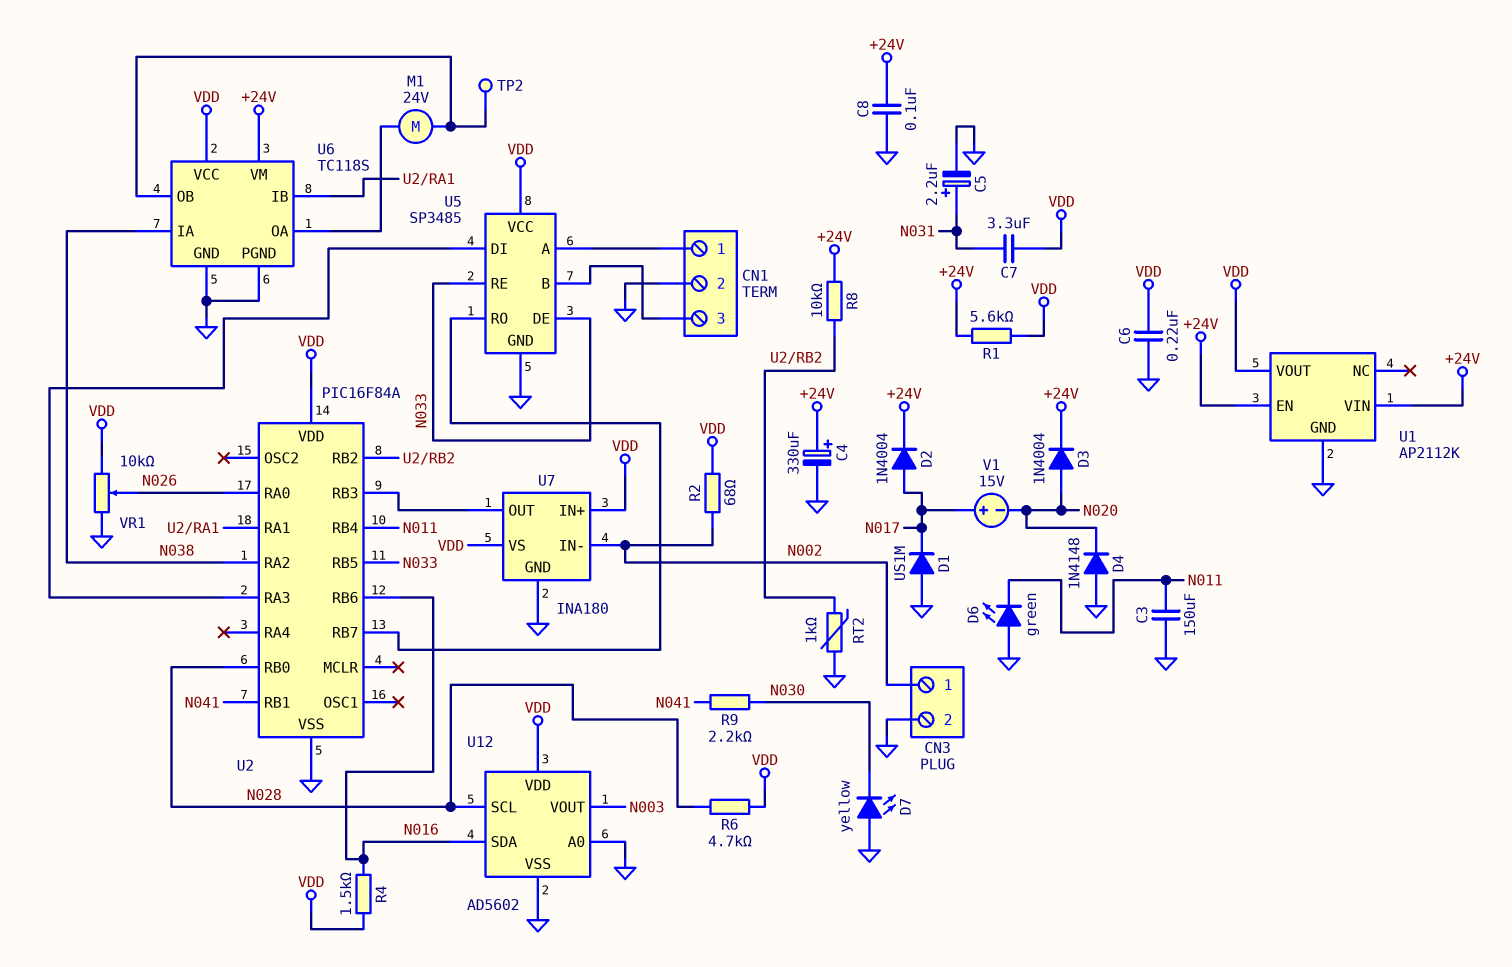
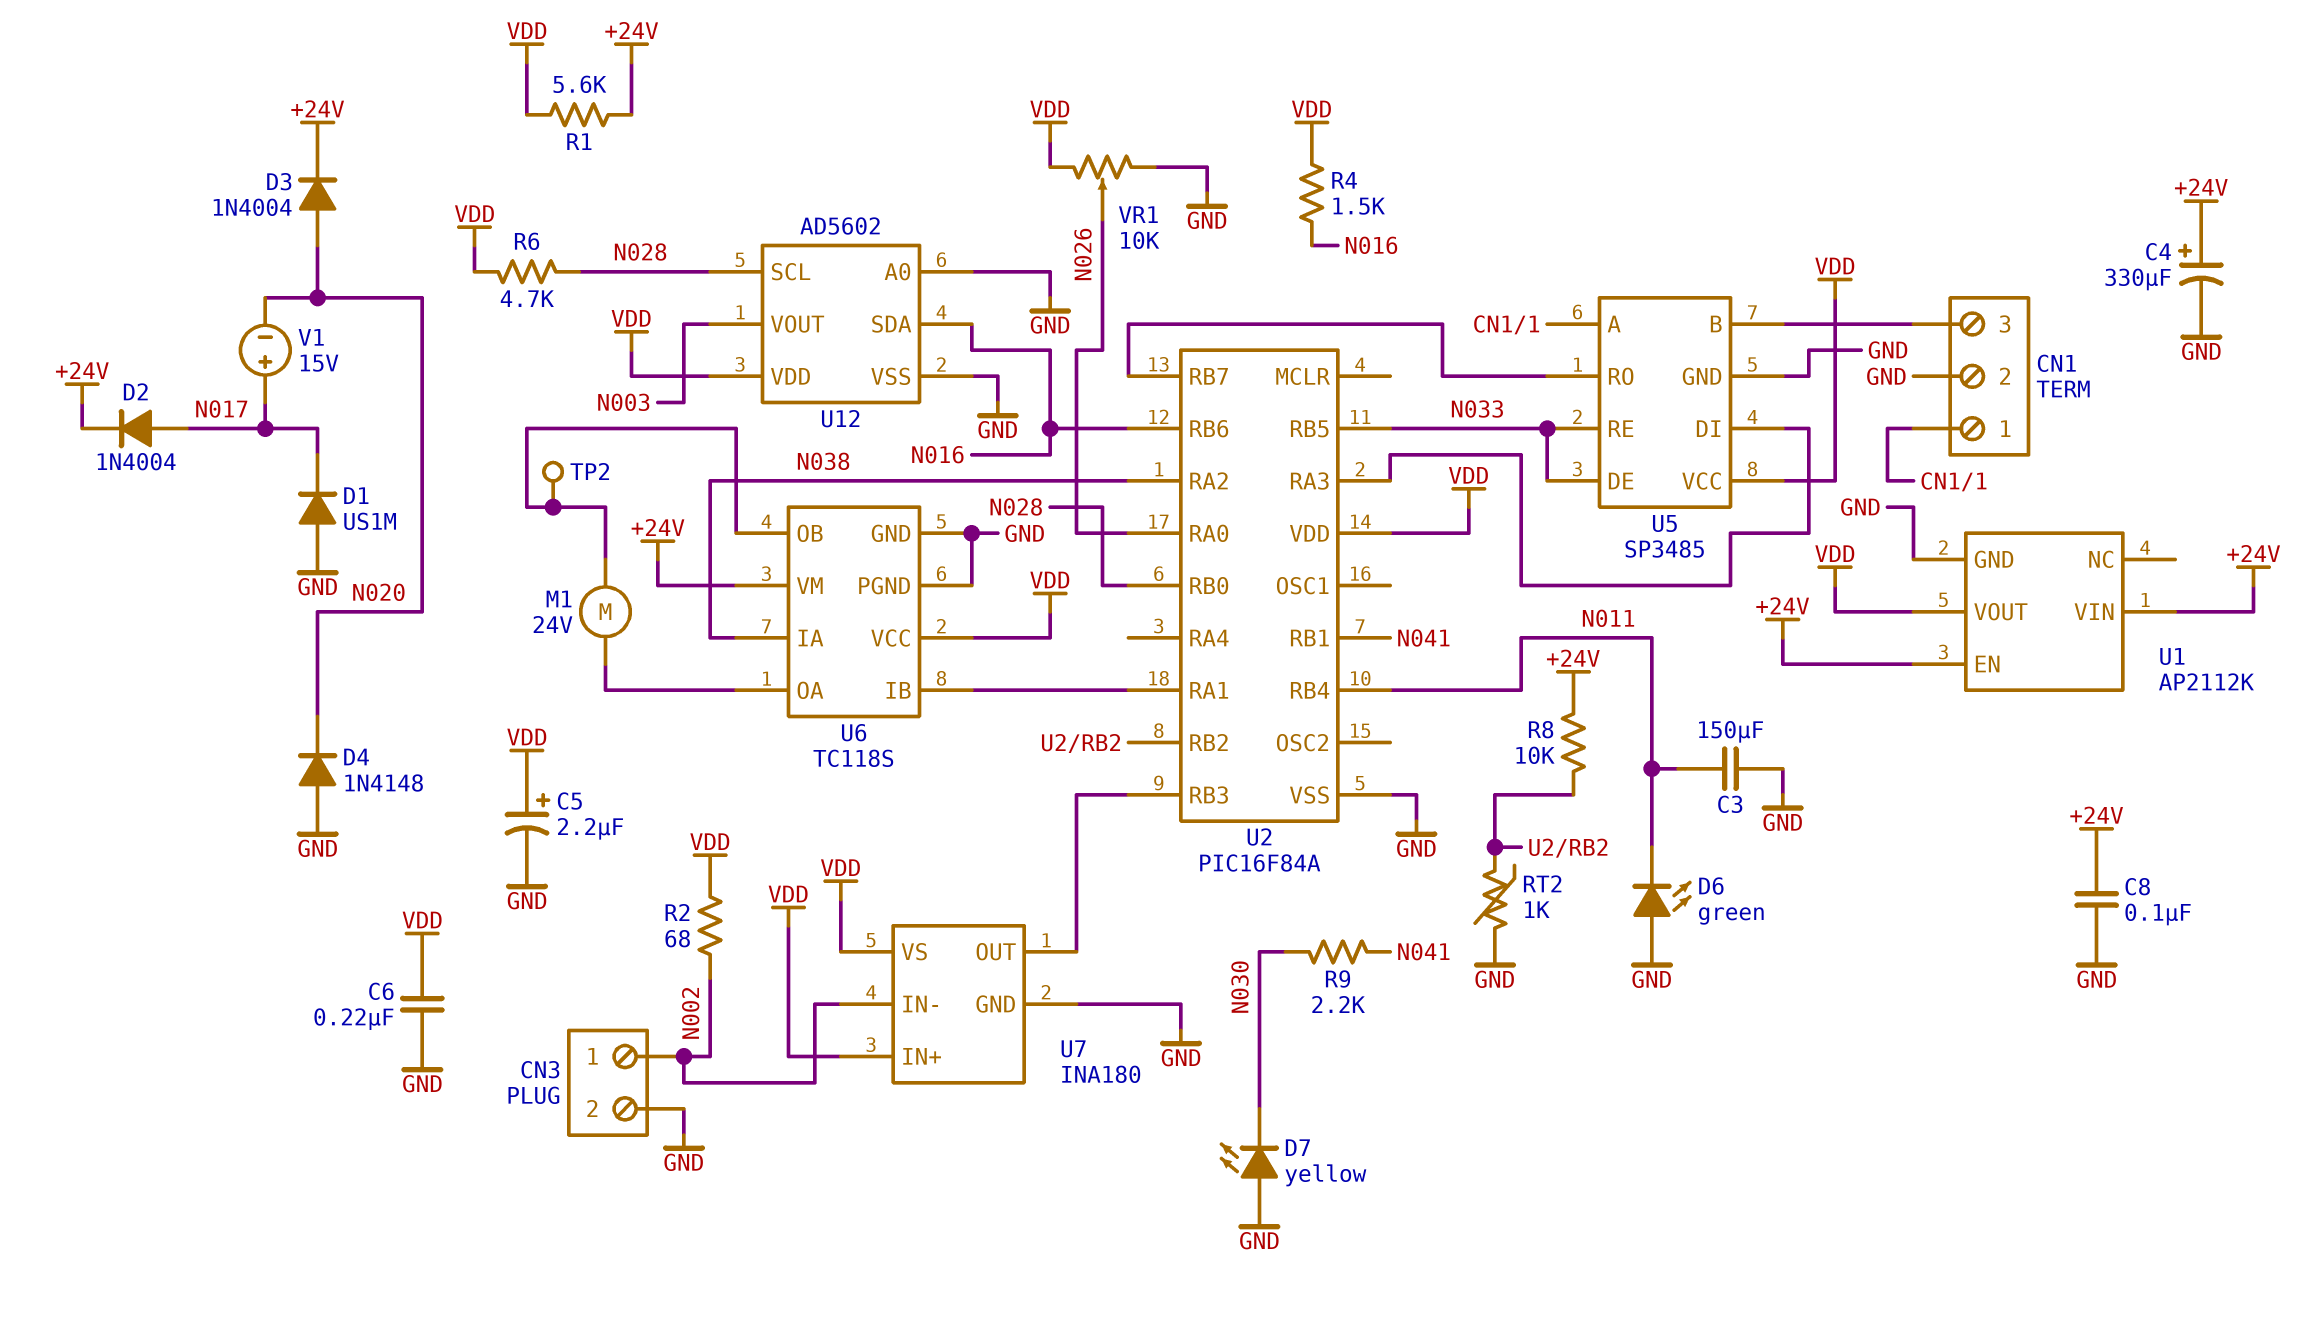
C5: 2.2uF (plus N031, minus GND) -> 2.2uF (plus VDD, minus GND)
C7: 3.3uF (N031, VDD) -> none

